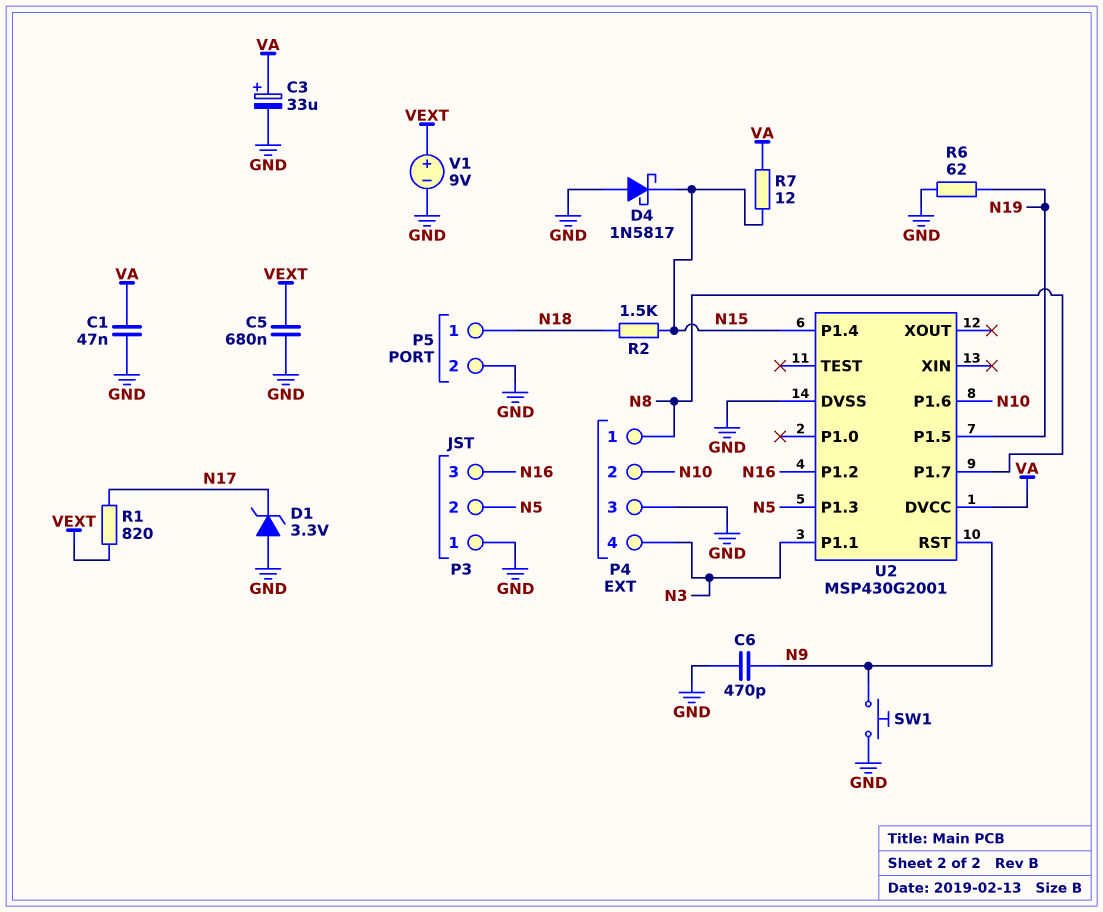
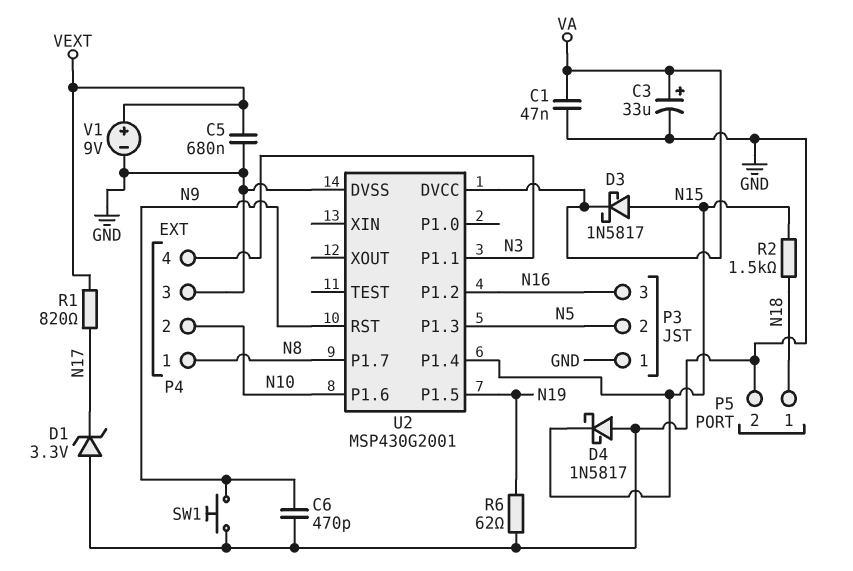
D3: none -> schottky 1N5817 (A N15, K VA)
R7: 12 (N15, VA) -> none

